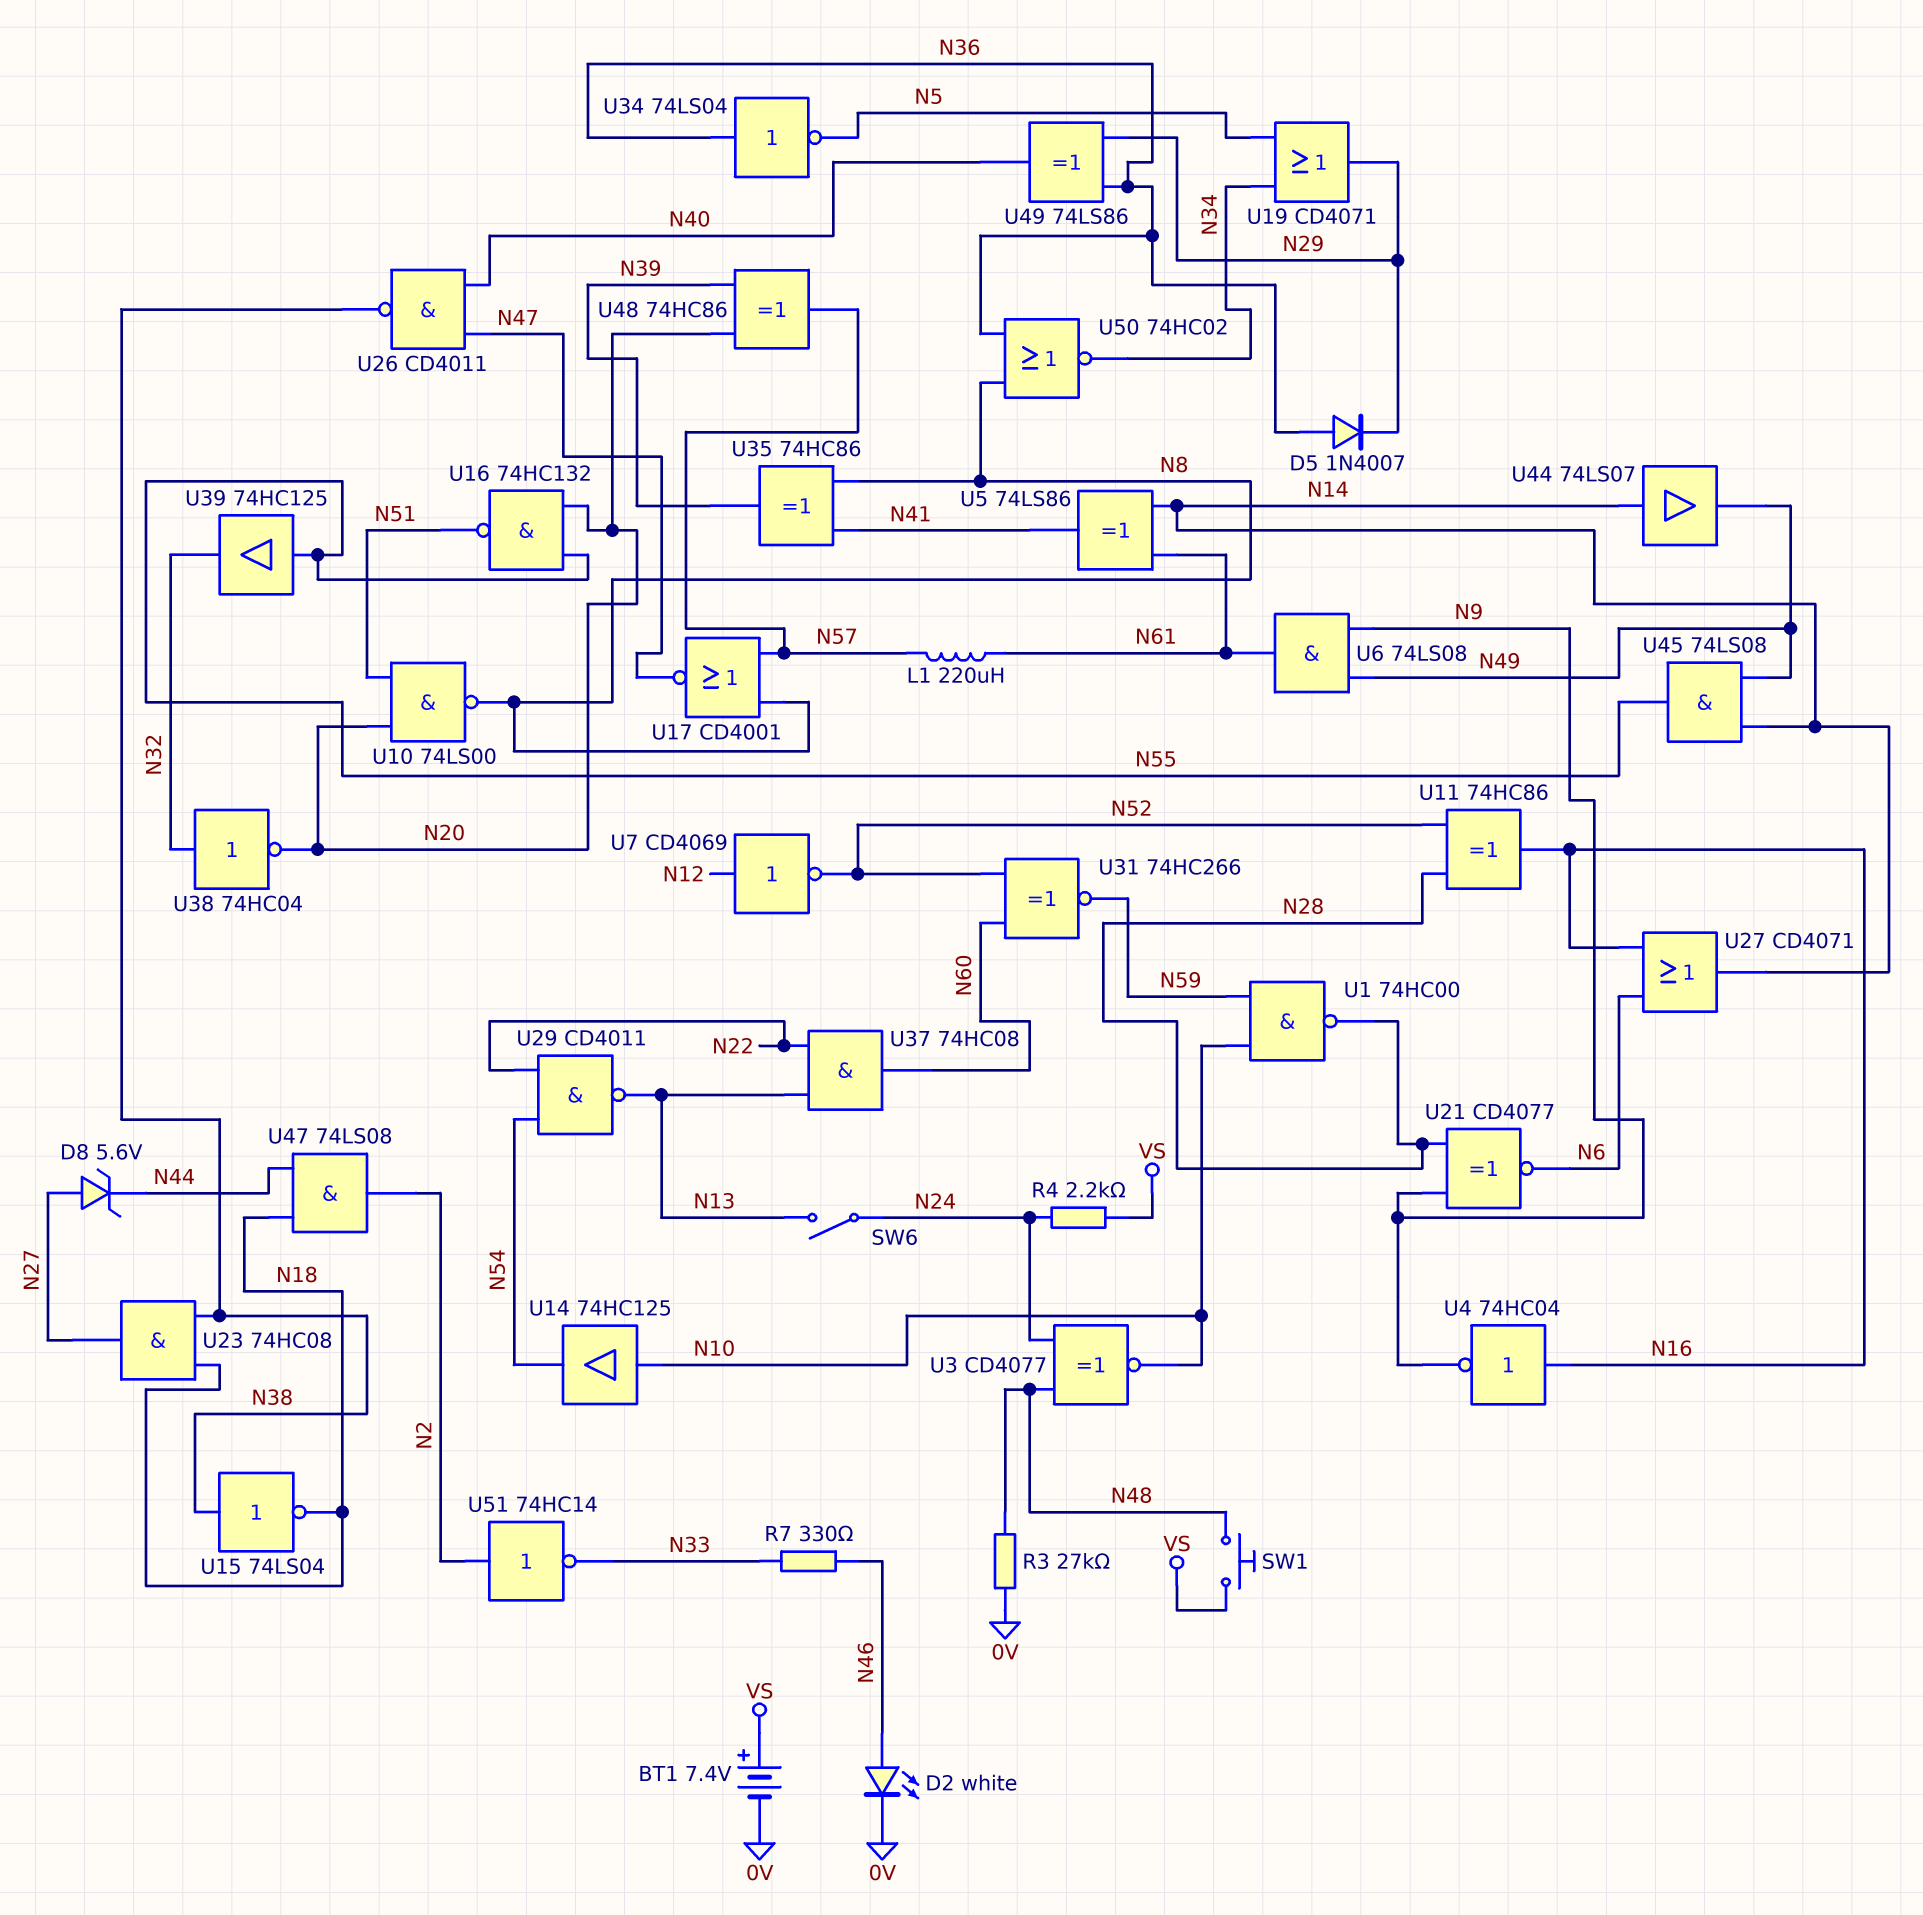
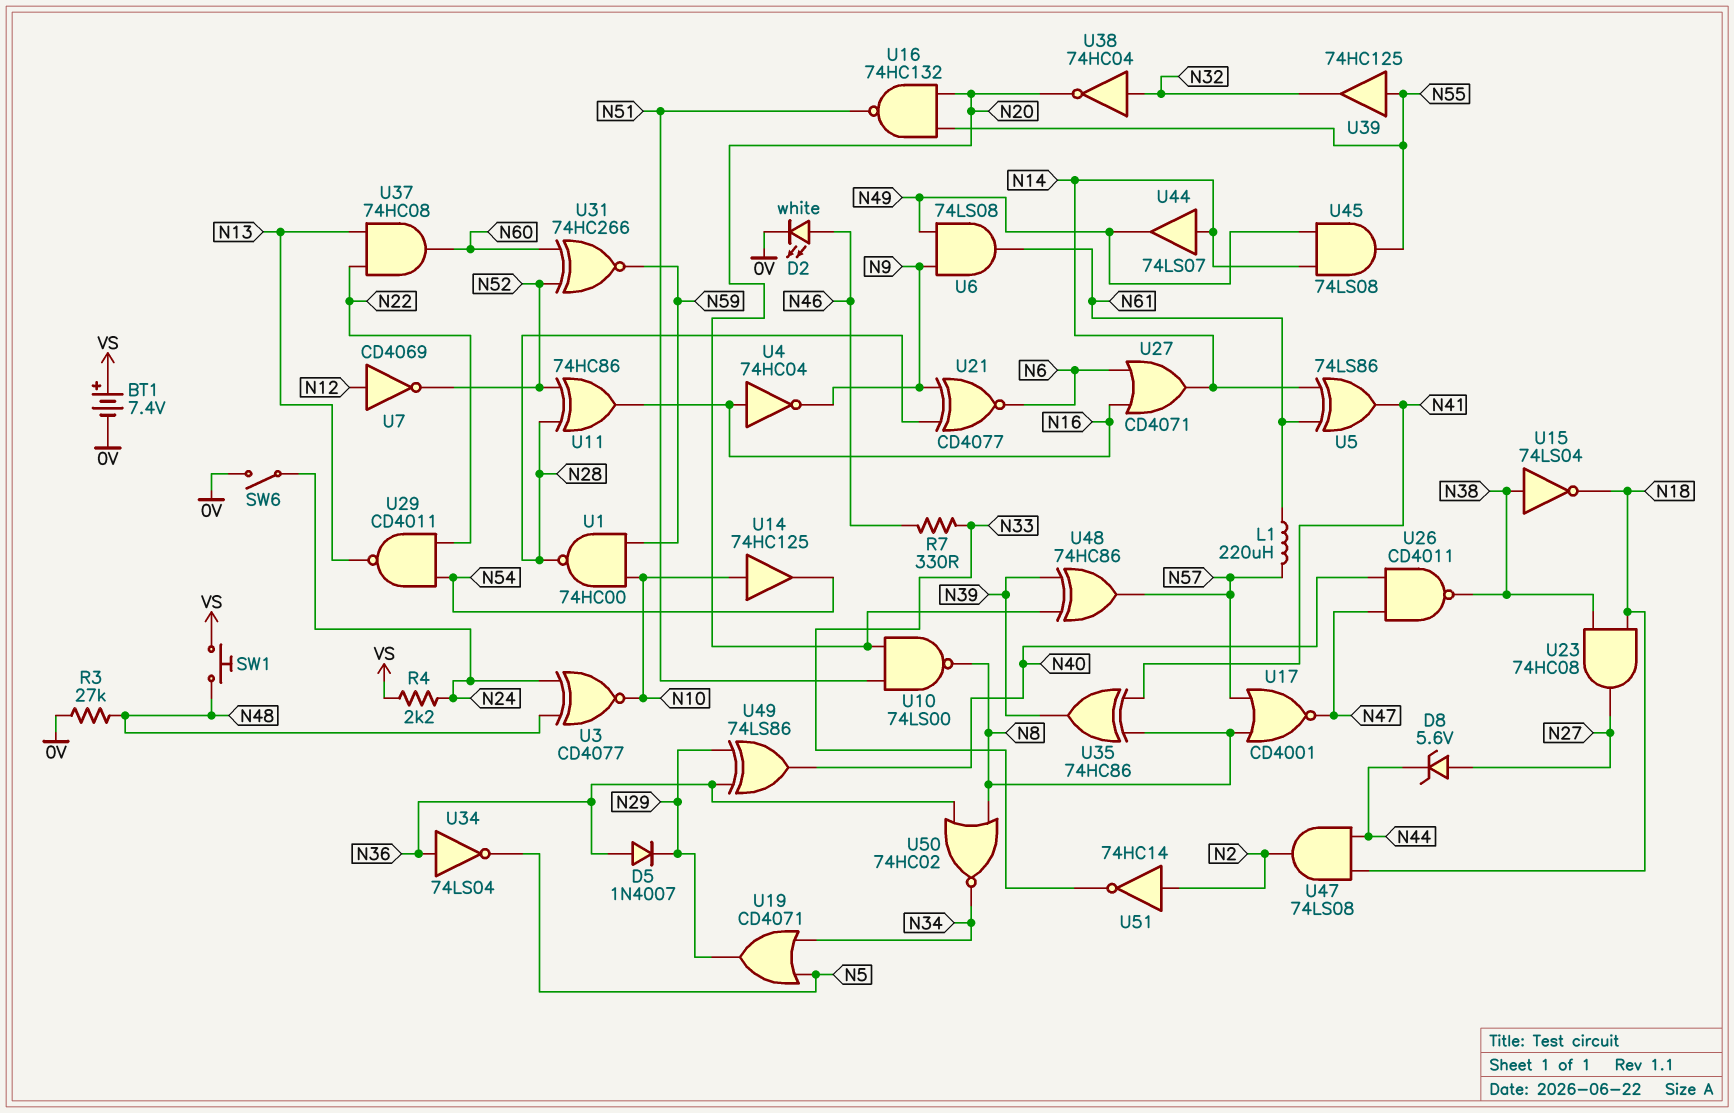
SW6: switch (N13, N24) -> switch (0V, N24)

